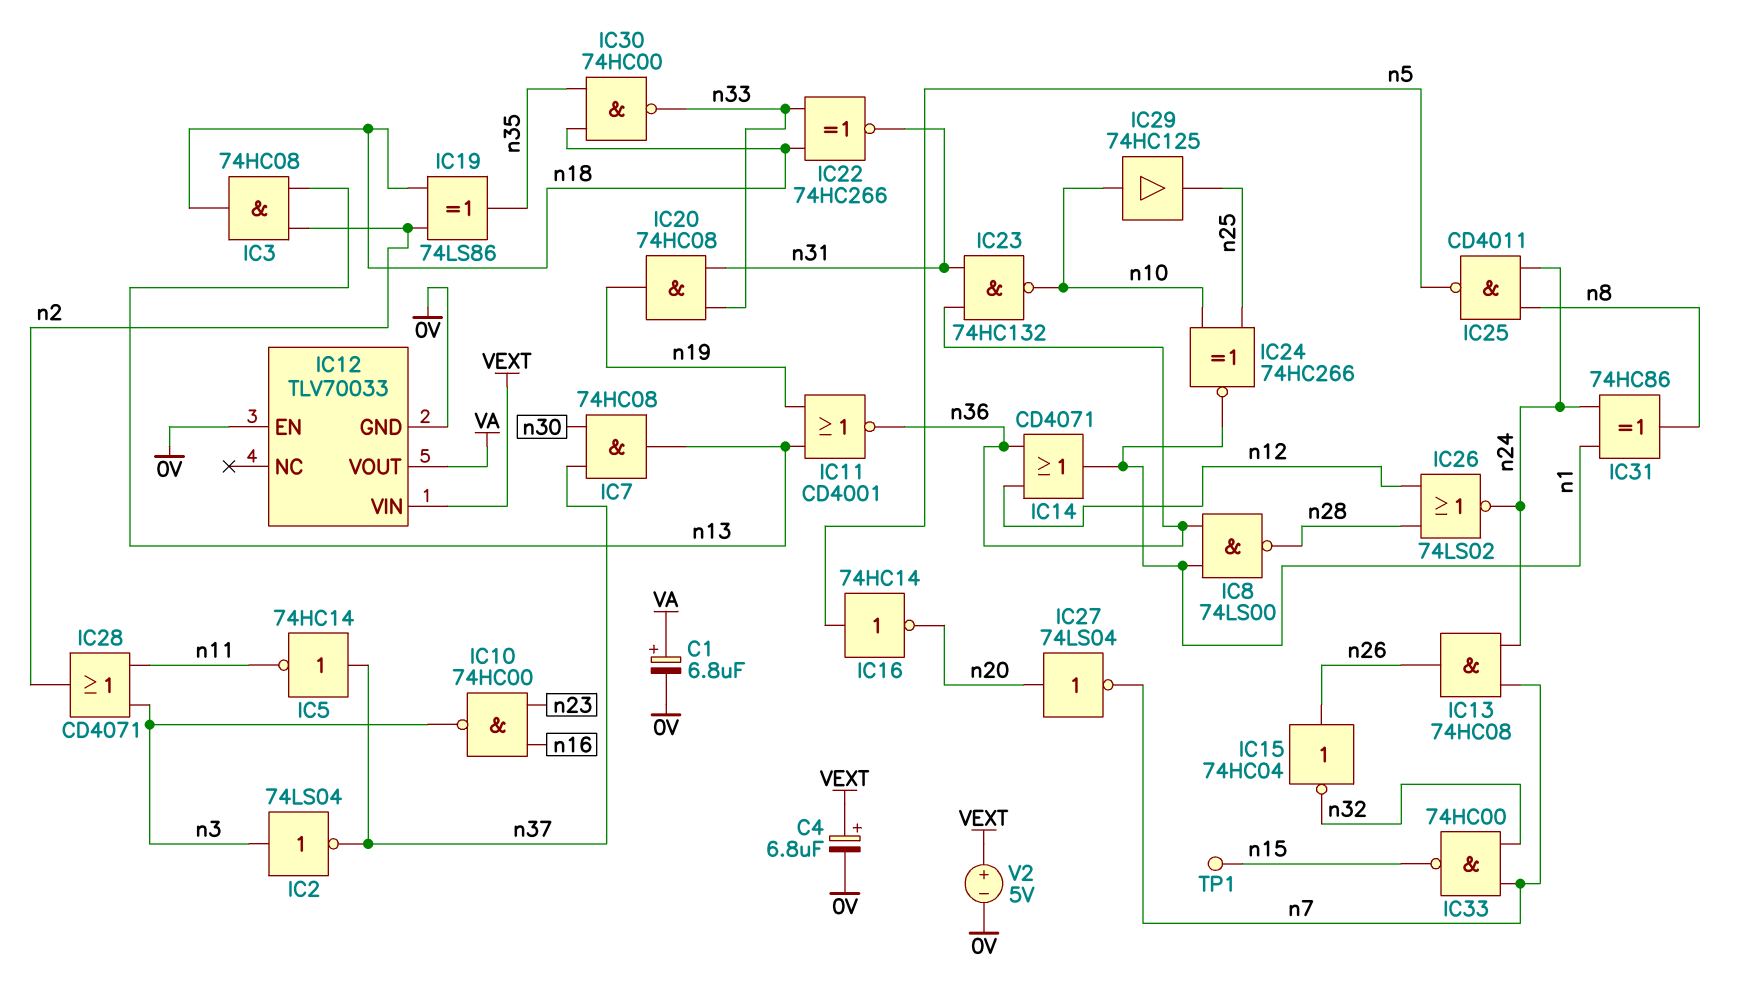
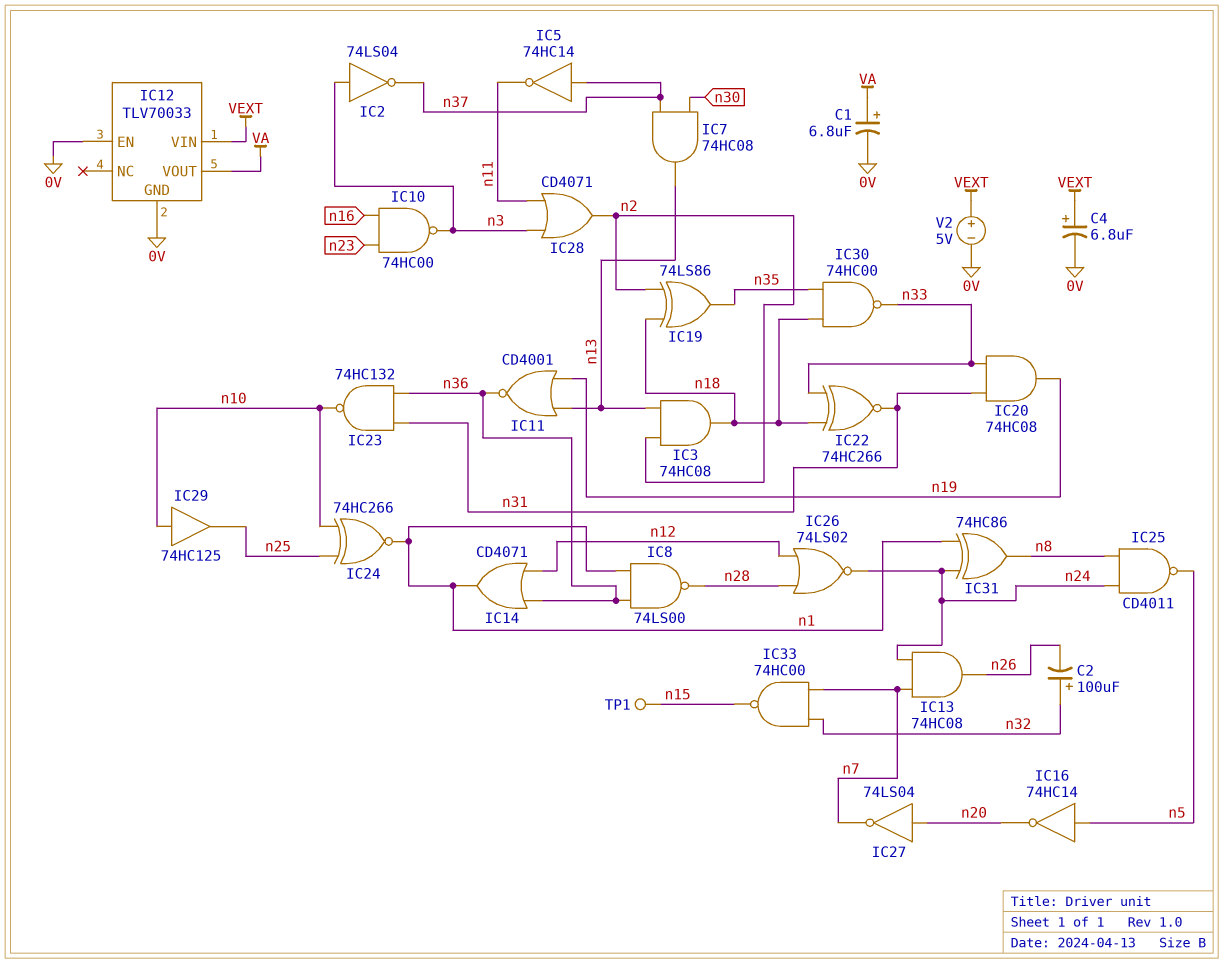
C2: none -> 100uF (plus n32, minus n26)
IC15: NOT 74HC04 (in n26, out n32) -> none

